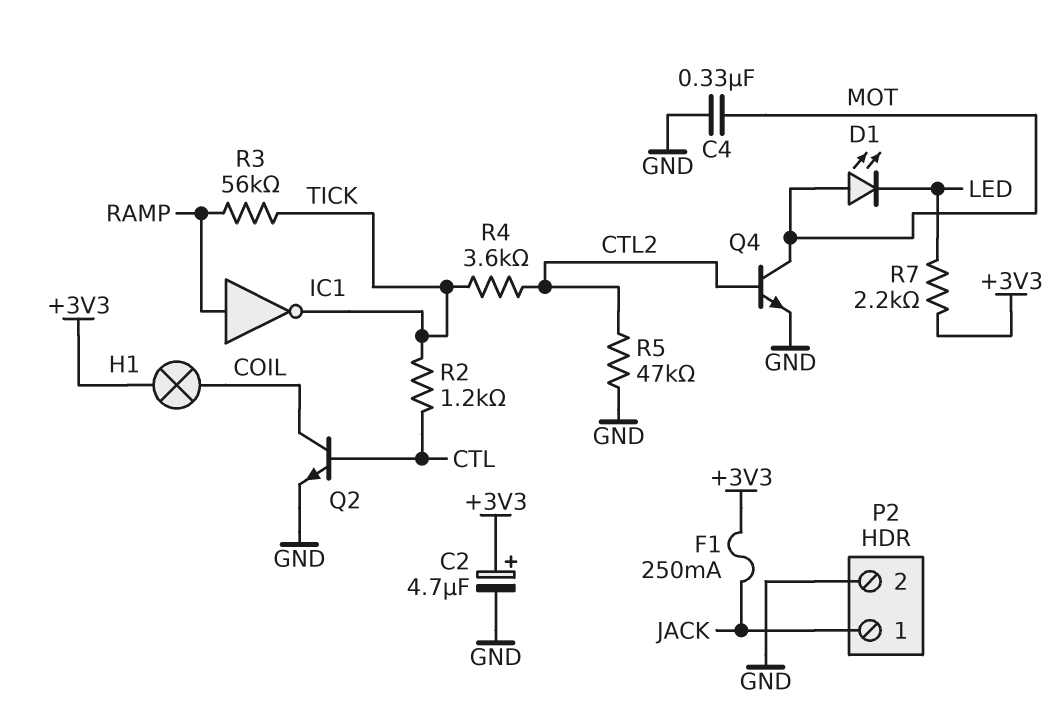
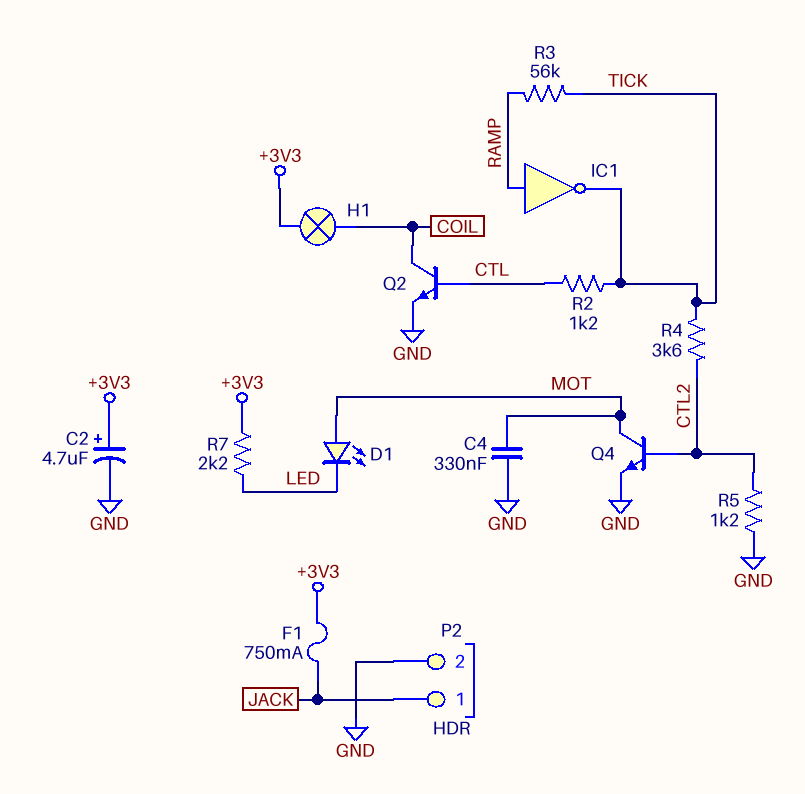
F1: 250mA (+3V3, JACK) -> 750mA (+3V3, JACK)
R5: 47k (CTL2, GND) -> 1.2k (CTL2, GND)

